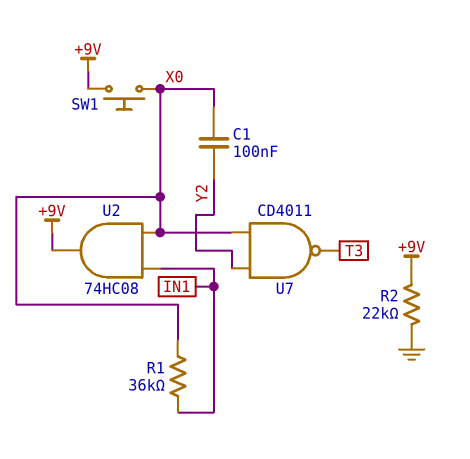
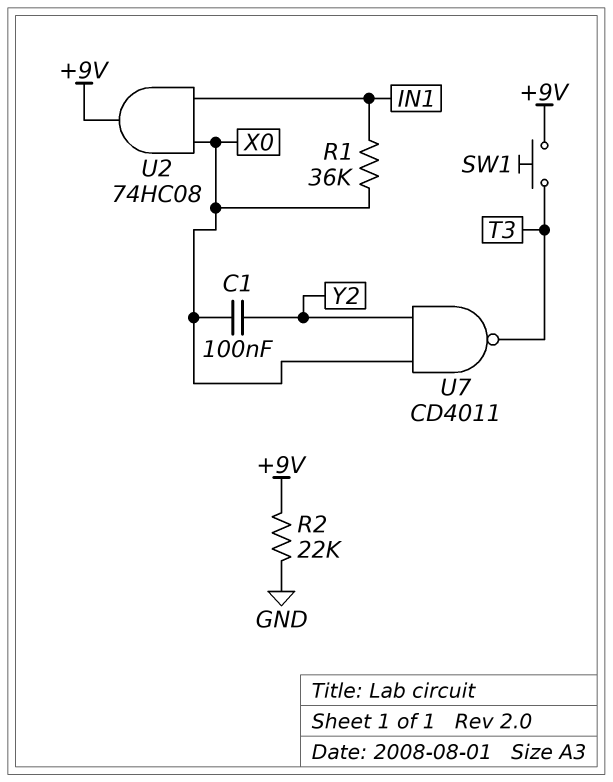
SW1: button (+9V, X0) -> button (+9V, T3)

